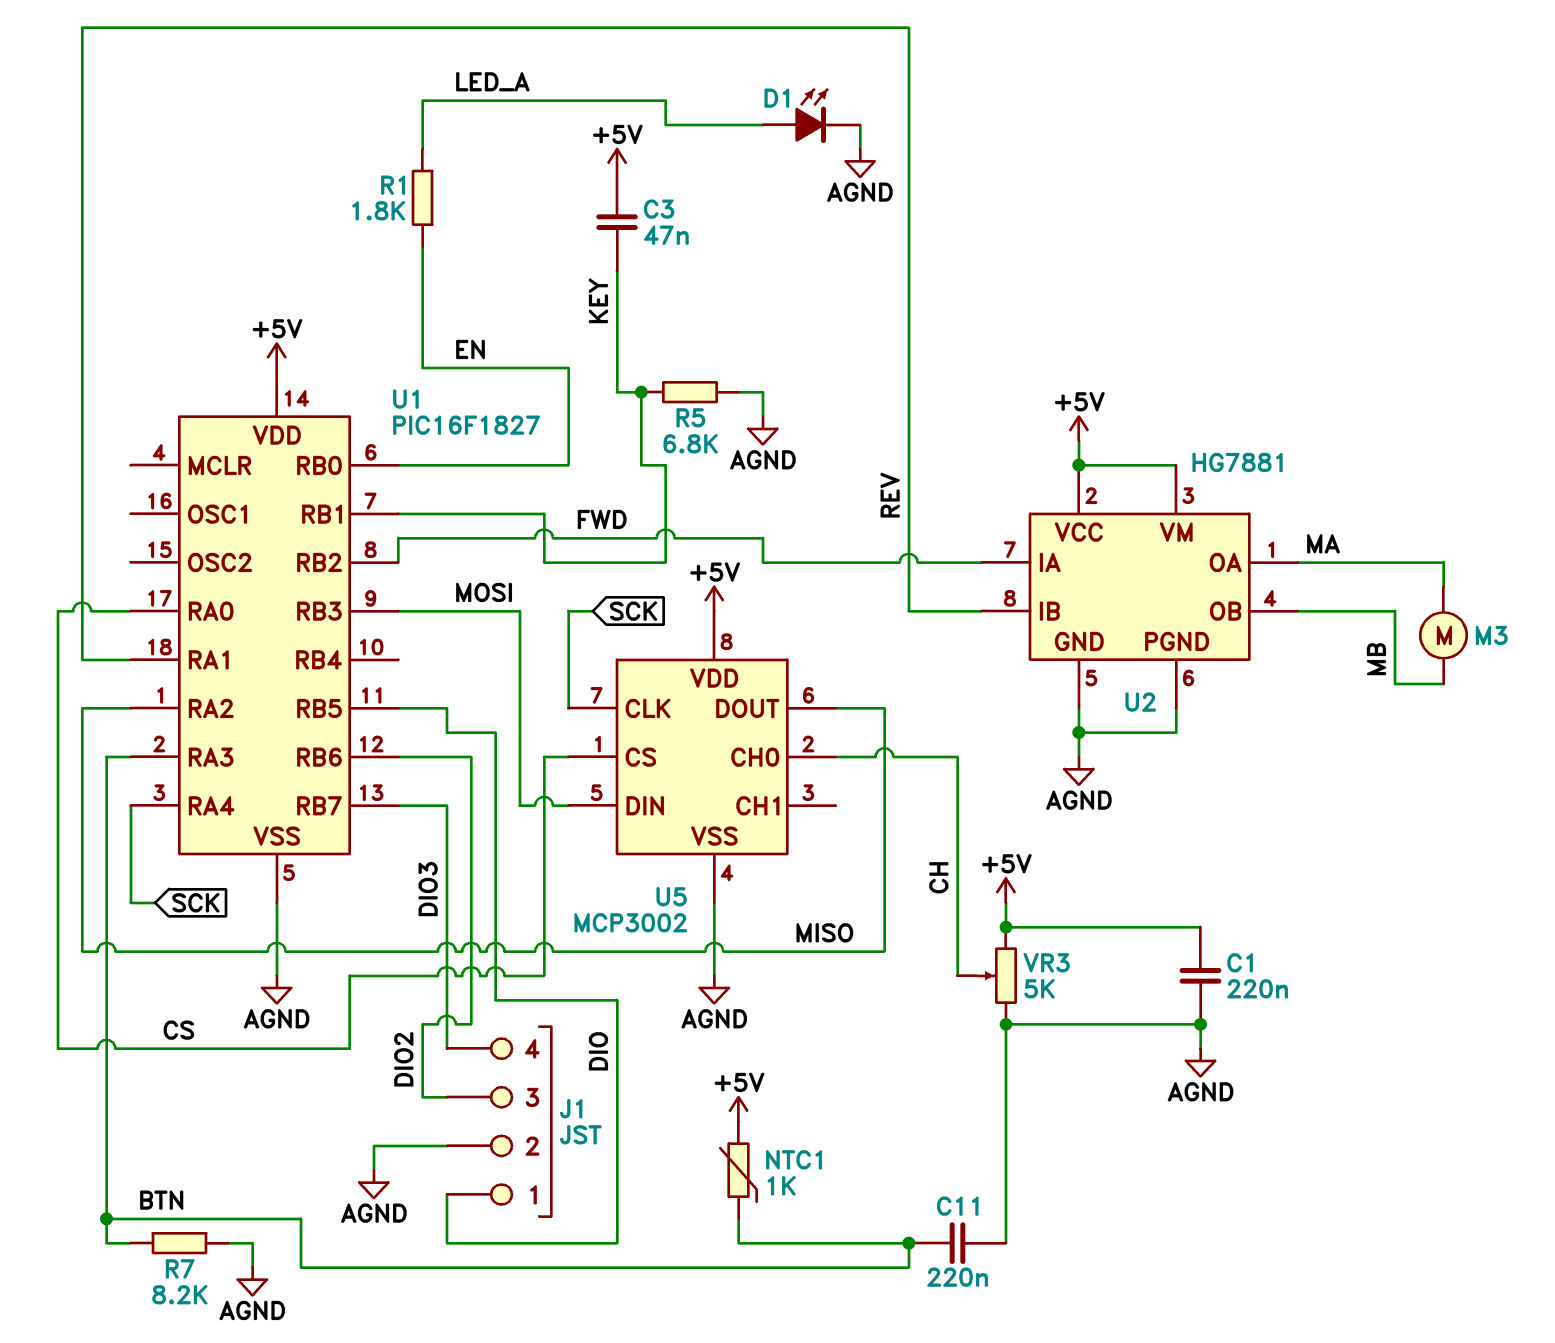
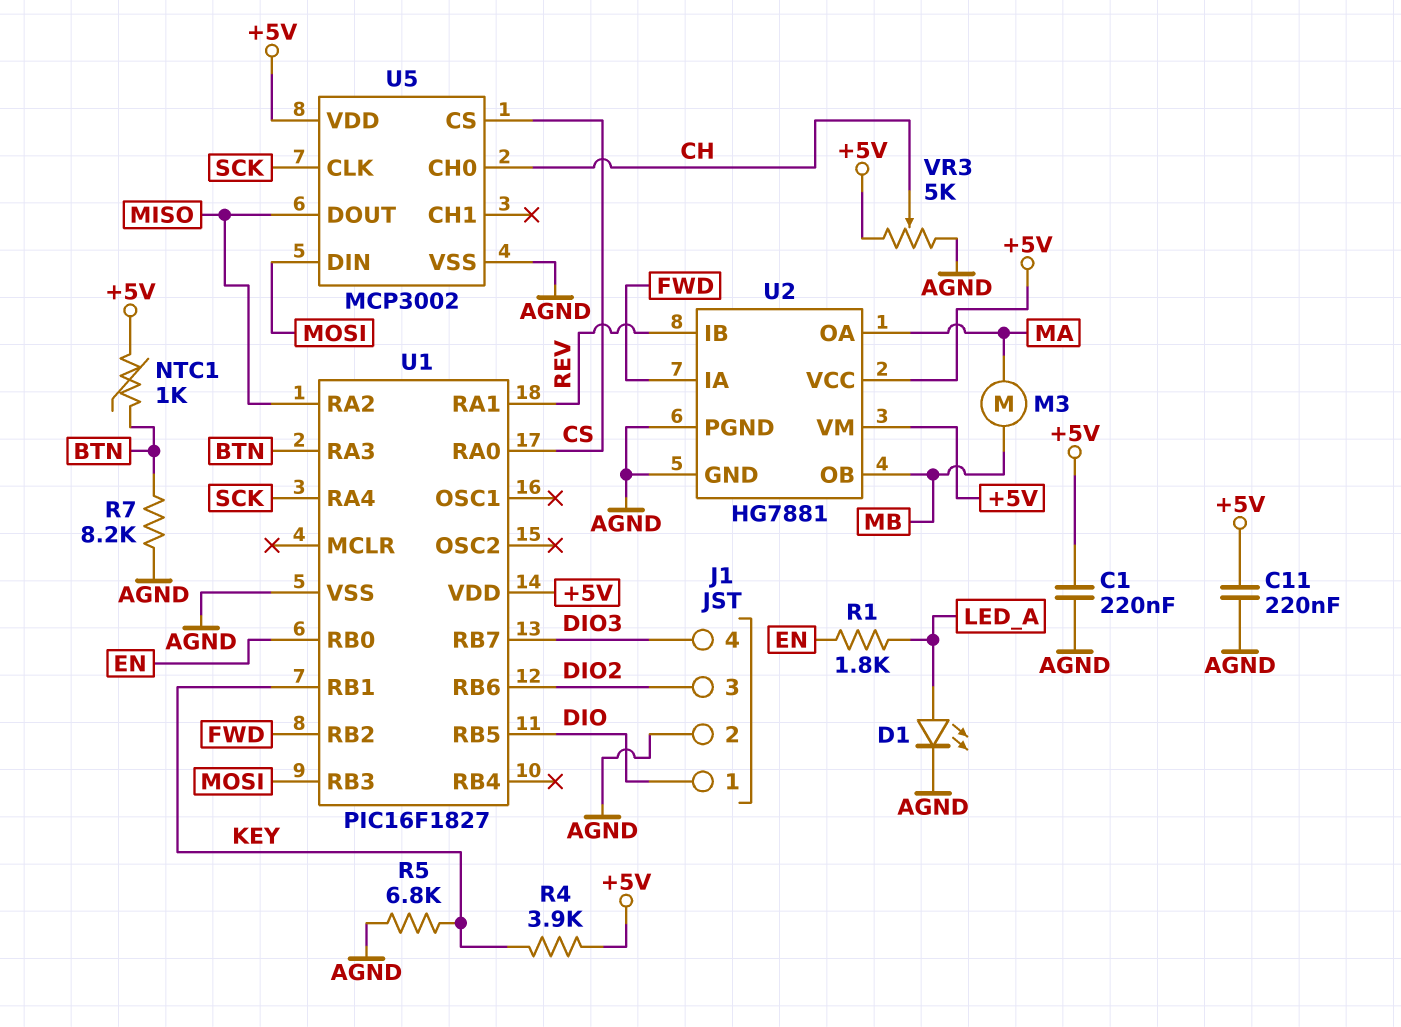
C3: 47nF (+5V, KEY) -> none
C11: 220nF (AGND, BTN) -> 220nF (+5V, AGND)
R4: none -> 3.9k (+5V, KEY)

